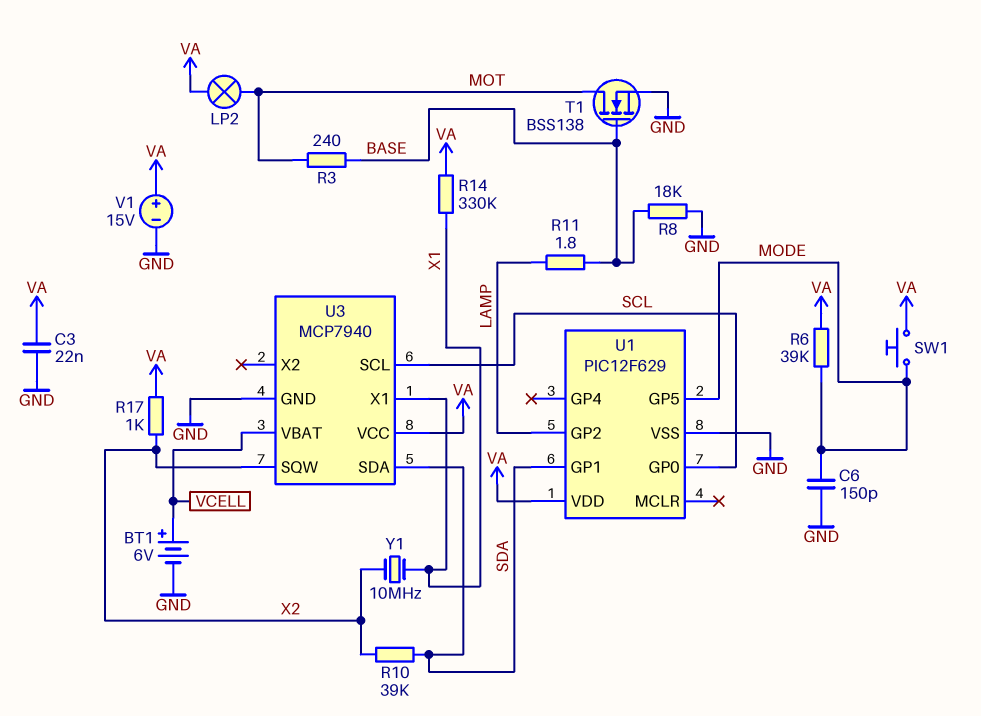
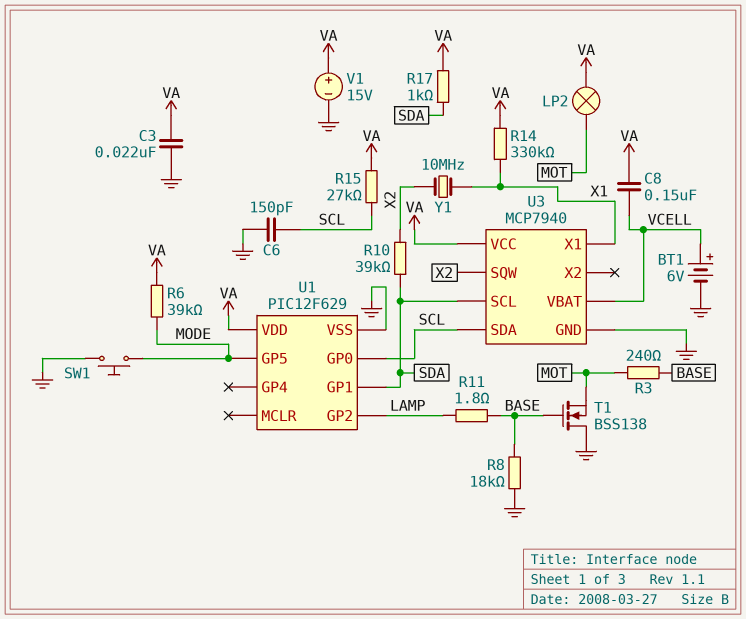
C6: 150pF (GND, MODE) -> 150pF (GND, SCL)
C8: none -> 150nF (VA, VCELL)
R15: none -> 27k (SCL, VA)
R17: 1k (VA, X2) -> 1k (SDA, VA)
SW1: button (MODE, VA) -> button (GND, MODE)
T1: NMOS BSS138 (G BASE, D MOT, S GND) -> NMOS BSS138 (G BASE, D GND, S MOT)
U3 pin SCL: SCL -> SDA
U3 pin SDA: SDA -> SCL

